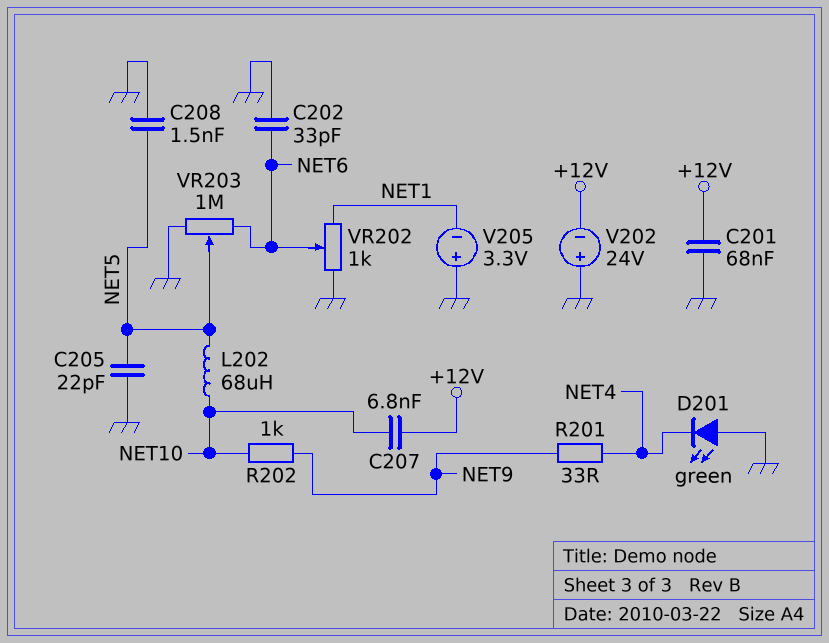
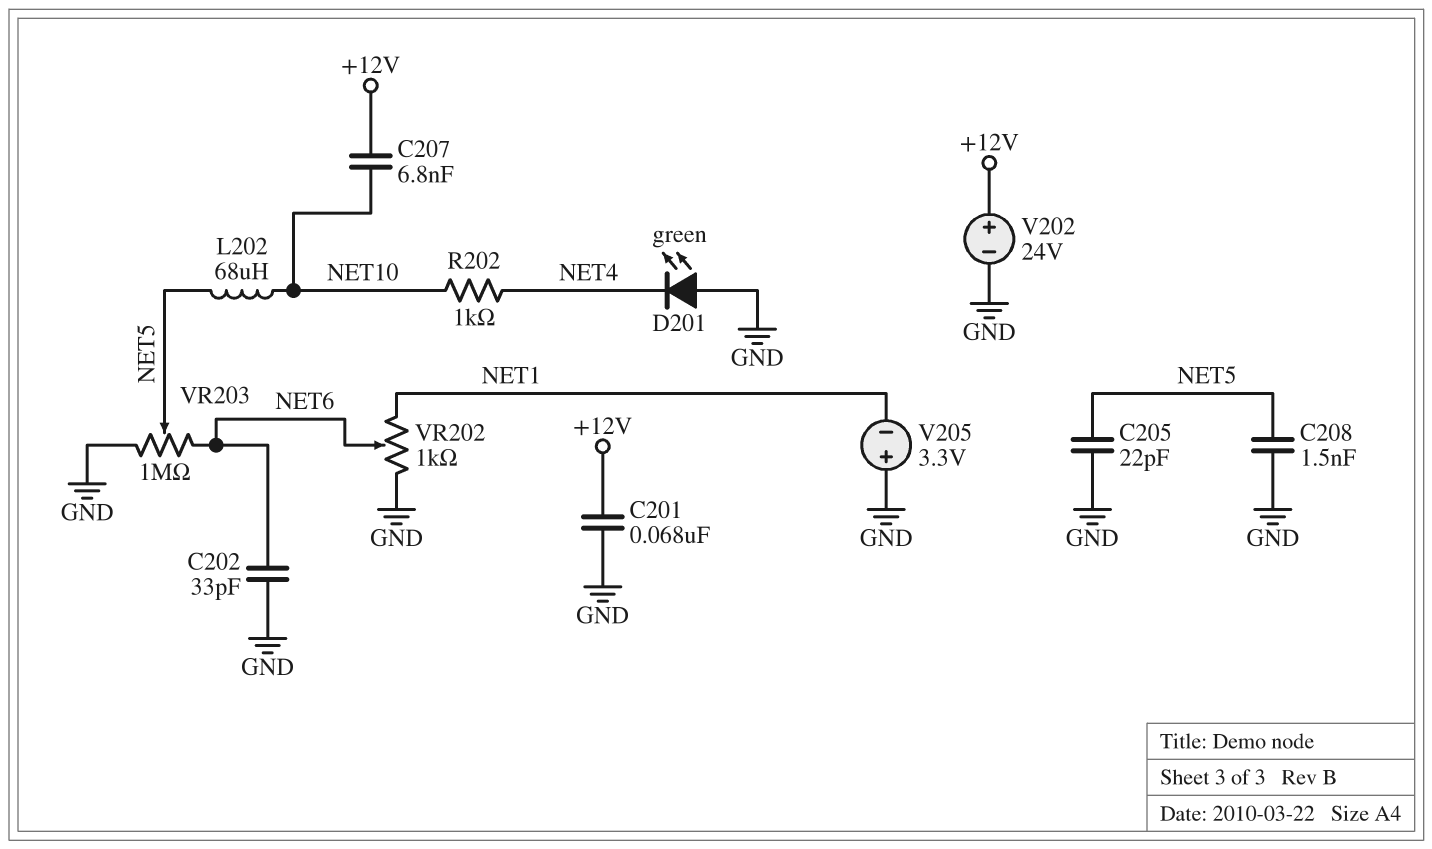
R201: 33 (NET4, NET9) -> none
R202: 1k (NET9, NET10) -> 1k (NET4, NET10)
V202: 24V (plus GND, minus +12V) -> 24V (plus +12V, minus GND)

